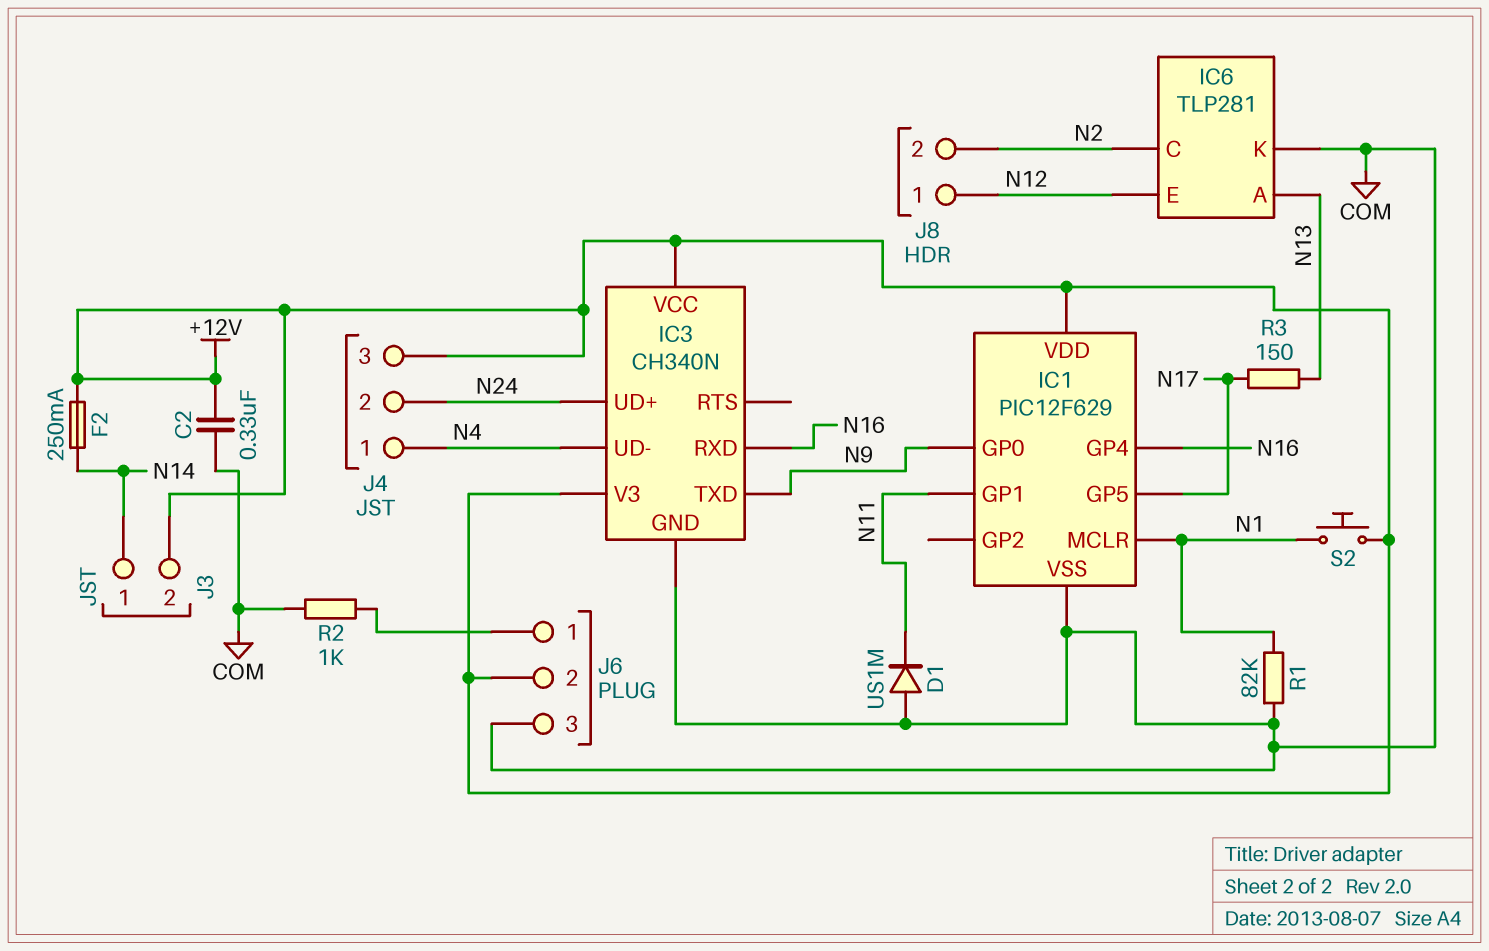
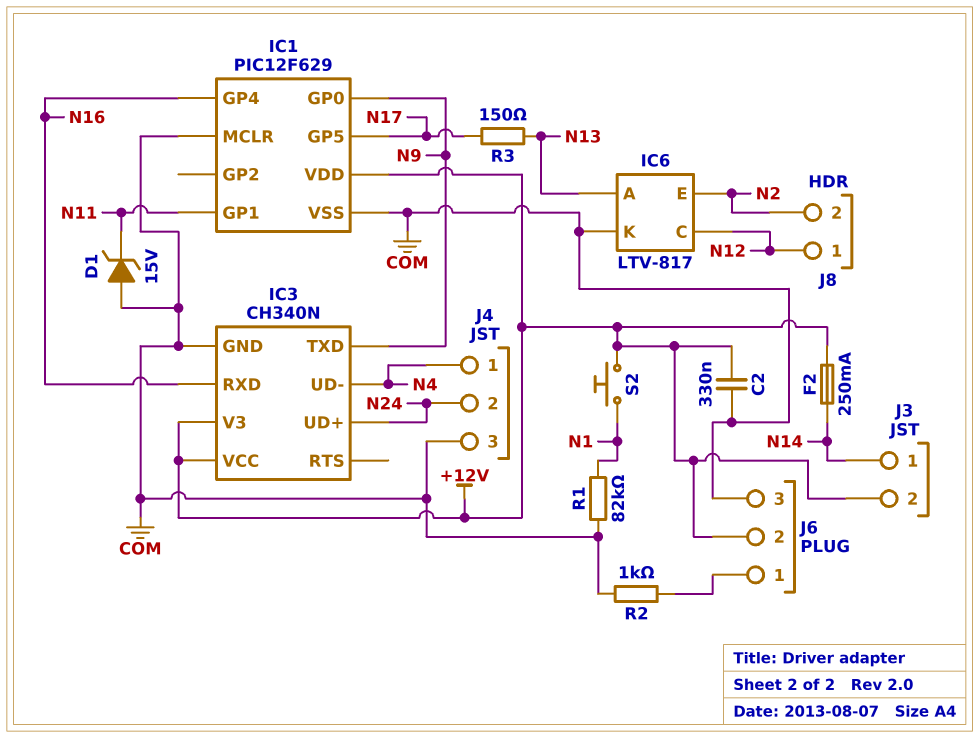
D1: diode US1M (A COM, K N11) -> zener 15V (A COM, K N11)
IC1 pin MCLR: N1 -> COM
IC6: TLP281 -> LTV-817
IC6 pin C: N2 -> N12
IC6 pin E: N12 -> N2
J4 pin 3: +12V -> COM

